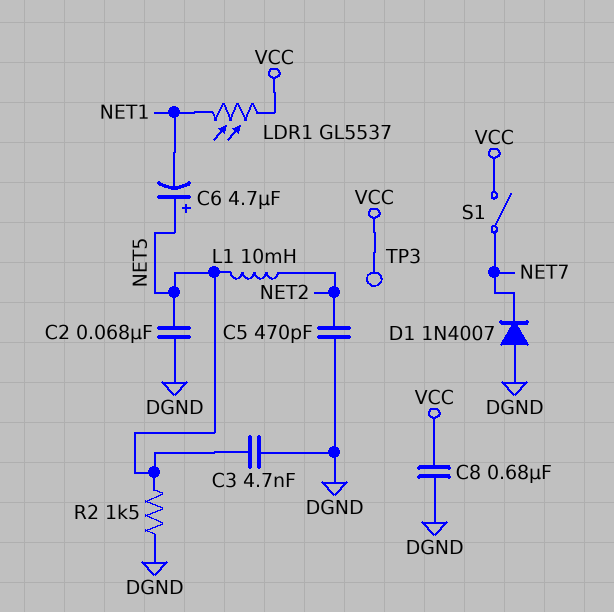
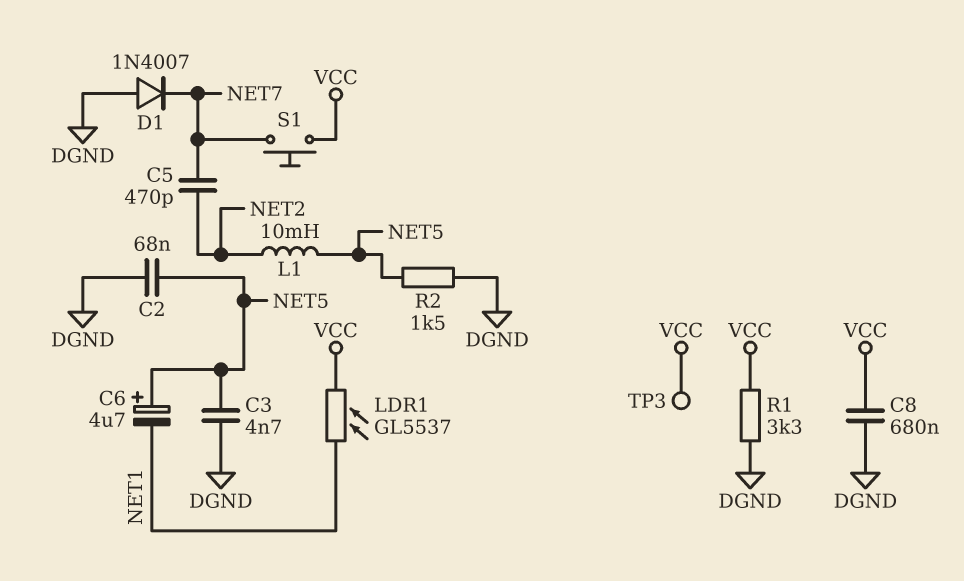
C5: 470pF (DGND, NET2) -> 470pF (NET2, NET7)
R1: none -> 3.3k (DGND, VCC)
S1: switch (NET7, VCC) -> button (NET7, VCC)

